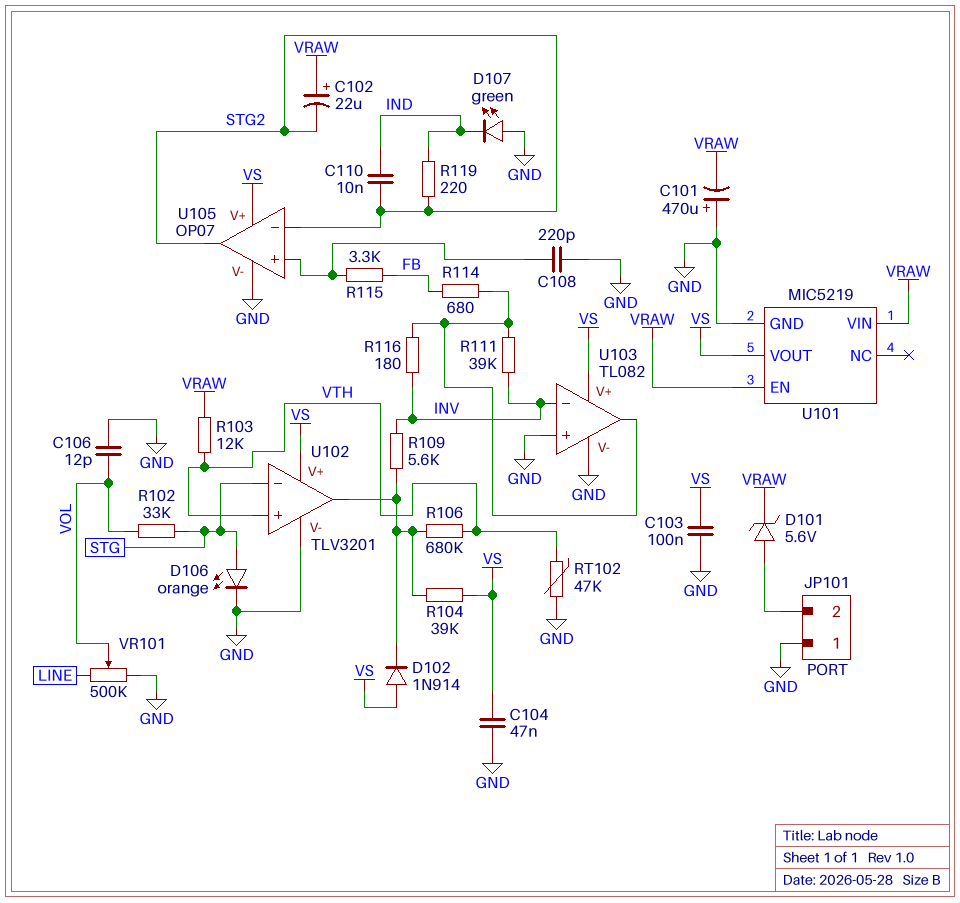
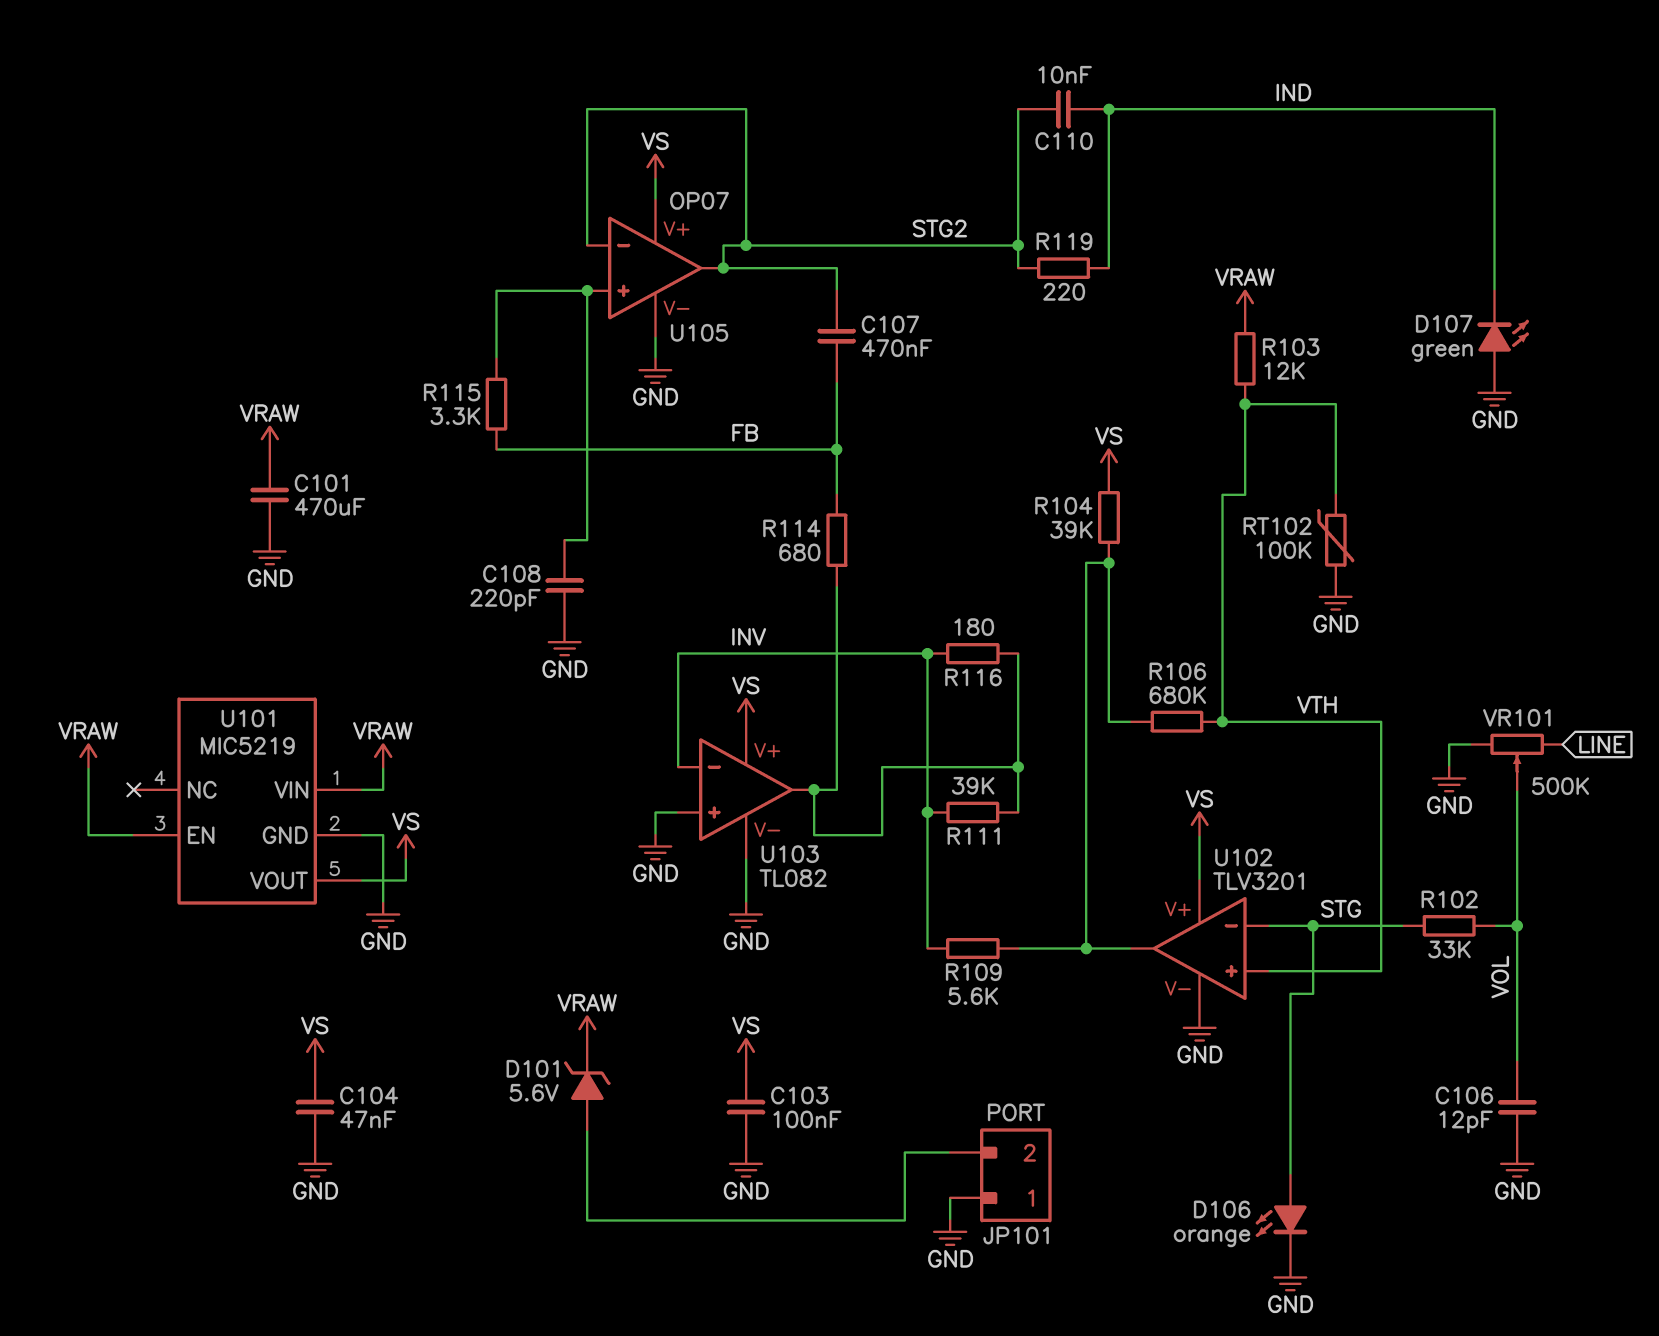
C101: 470uF (plus GND, minus VRAW) -> 470uF (GND, VRAW)
C102: 22uF (plus VRAW, minus STG2) -> none
C107: none -> 470nF (FB, STG2)
D102: diode 1N914 (A VS, K U102/out) -> none
RT102: 47k (GND, VTH) -> 100k (GND, VTH)

